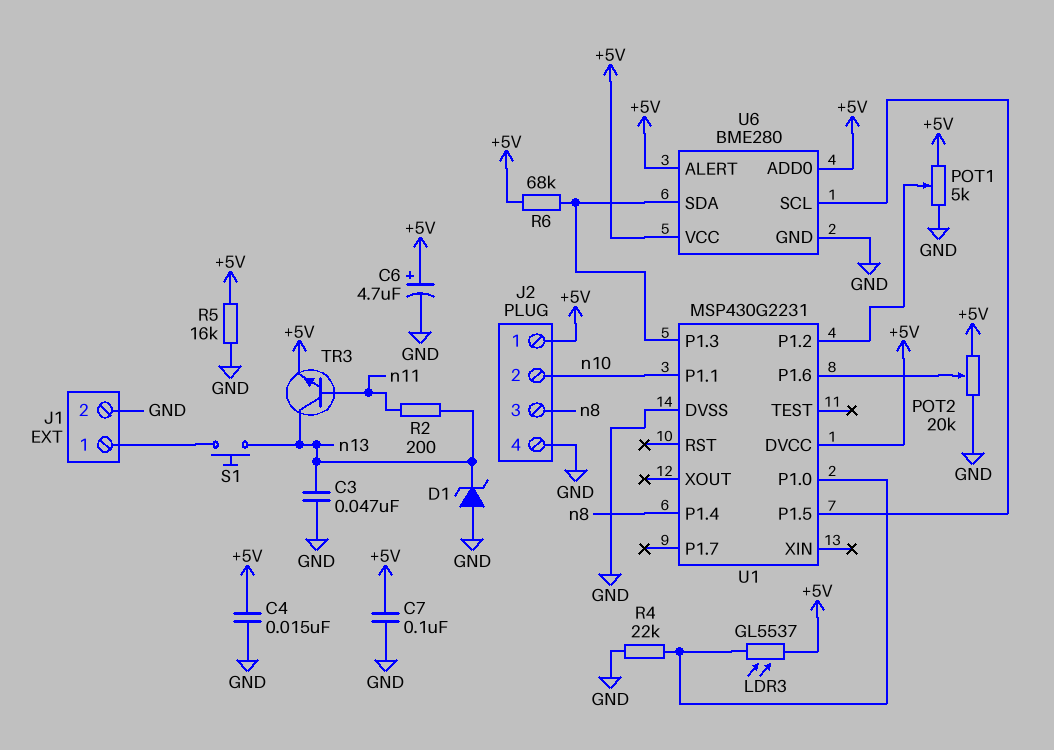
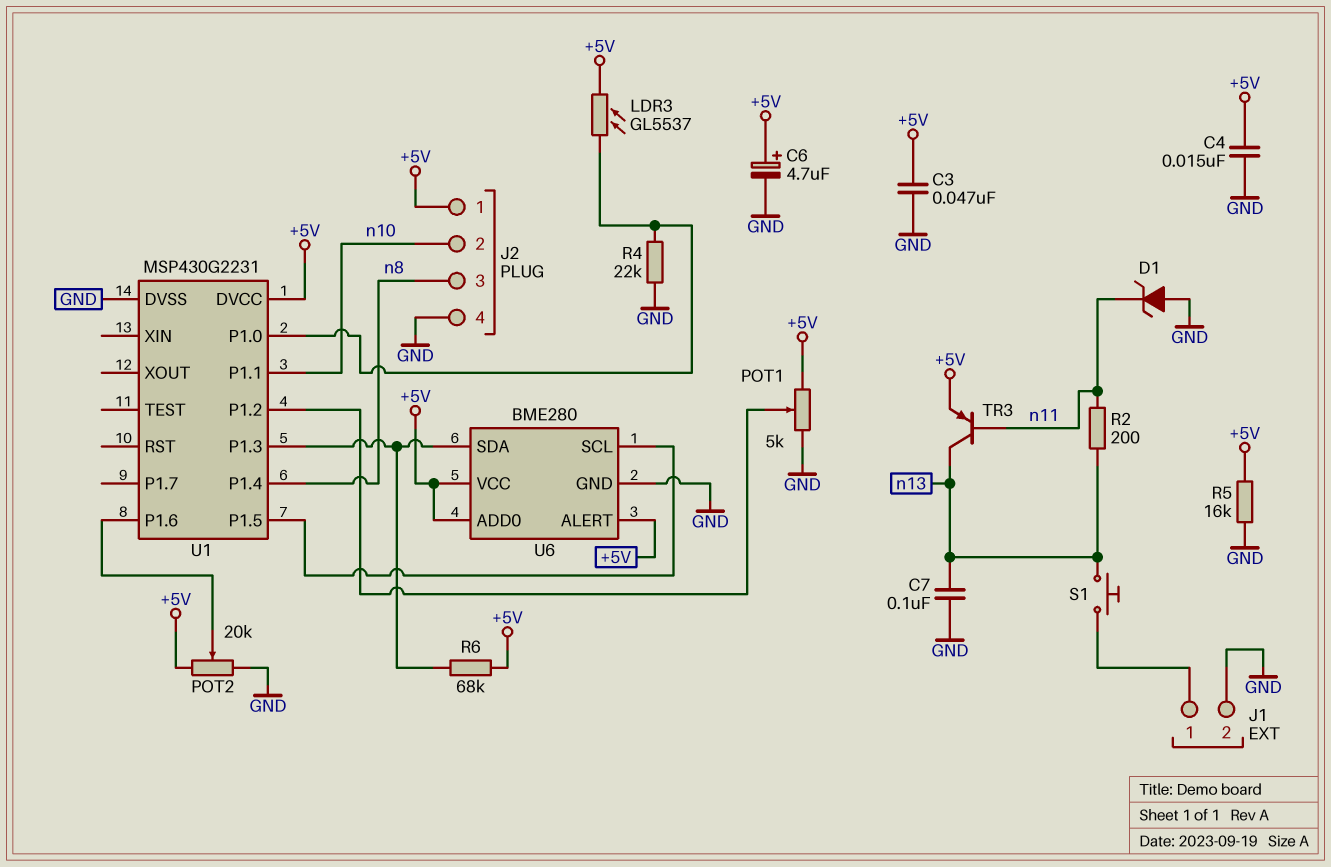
C3: 47nF (GND, n13) -> 47nF (+5V, GND)
C7: 100nF (+5V, GND) -> 100nF (GND, n13)
D1: zener (A GND, K n13) -> zener (A GND, K n11)
TR3: NPN (B n11, C n13, E +5V) -> PNP (B n11, C n13, E +5V)

